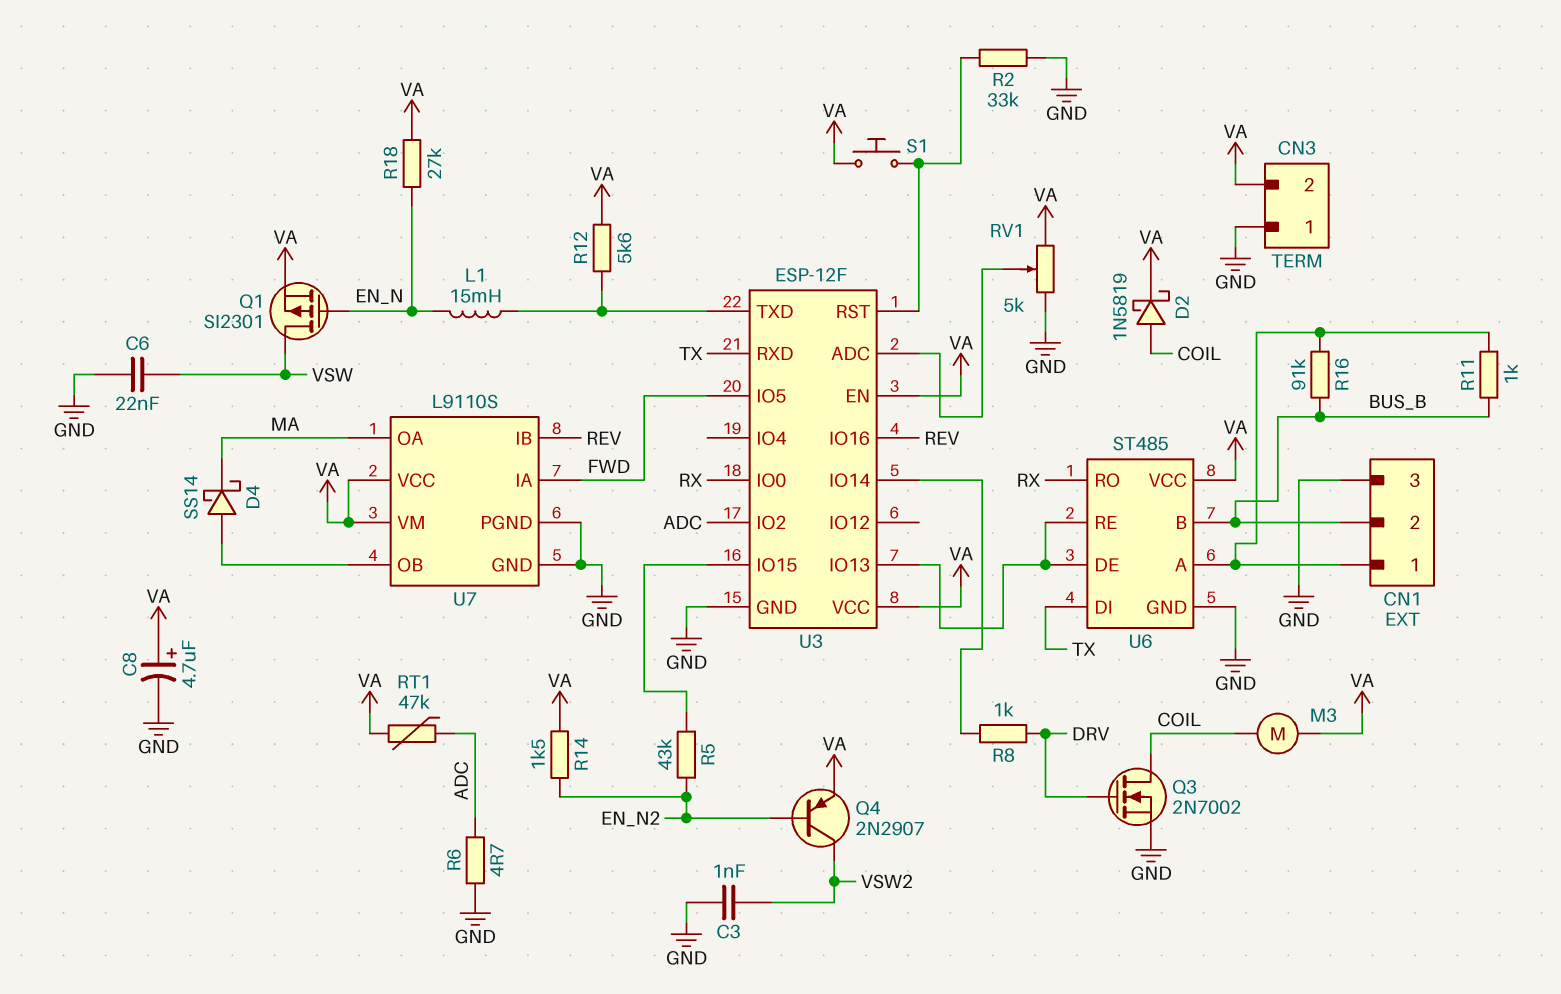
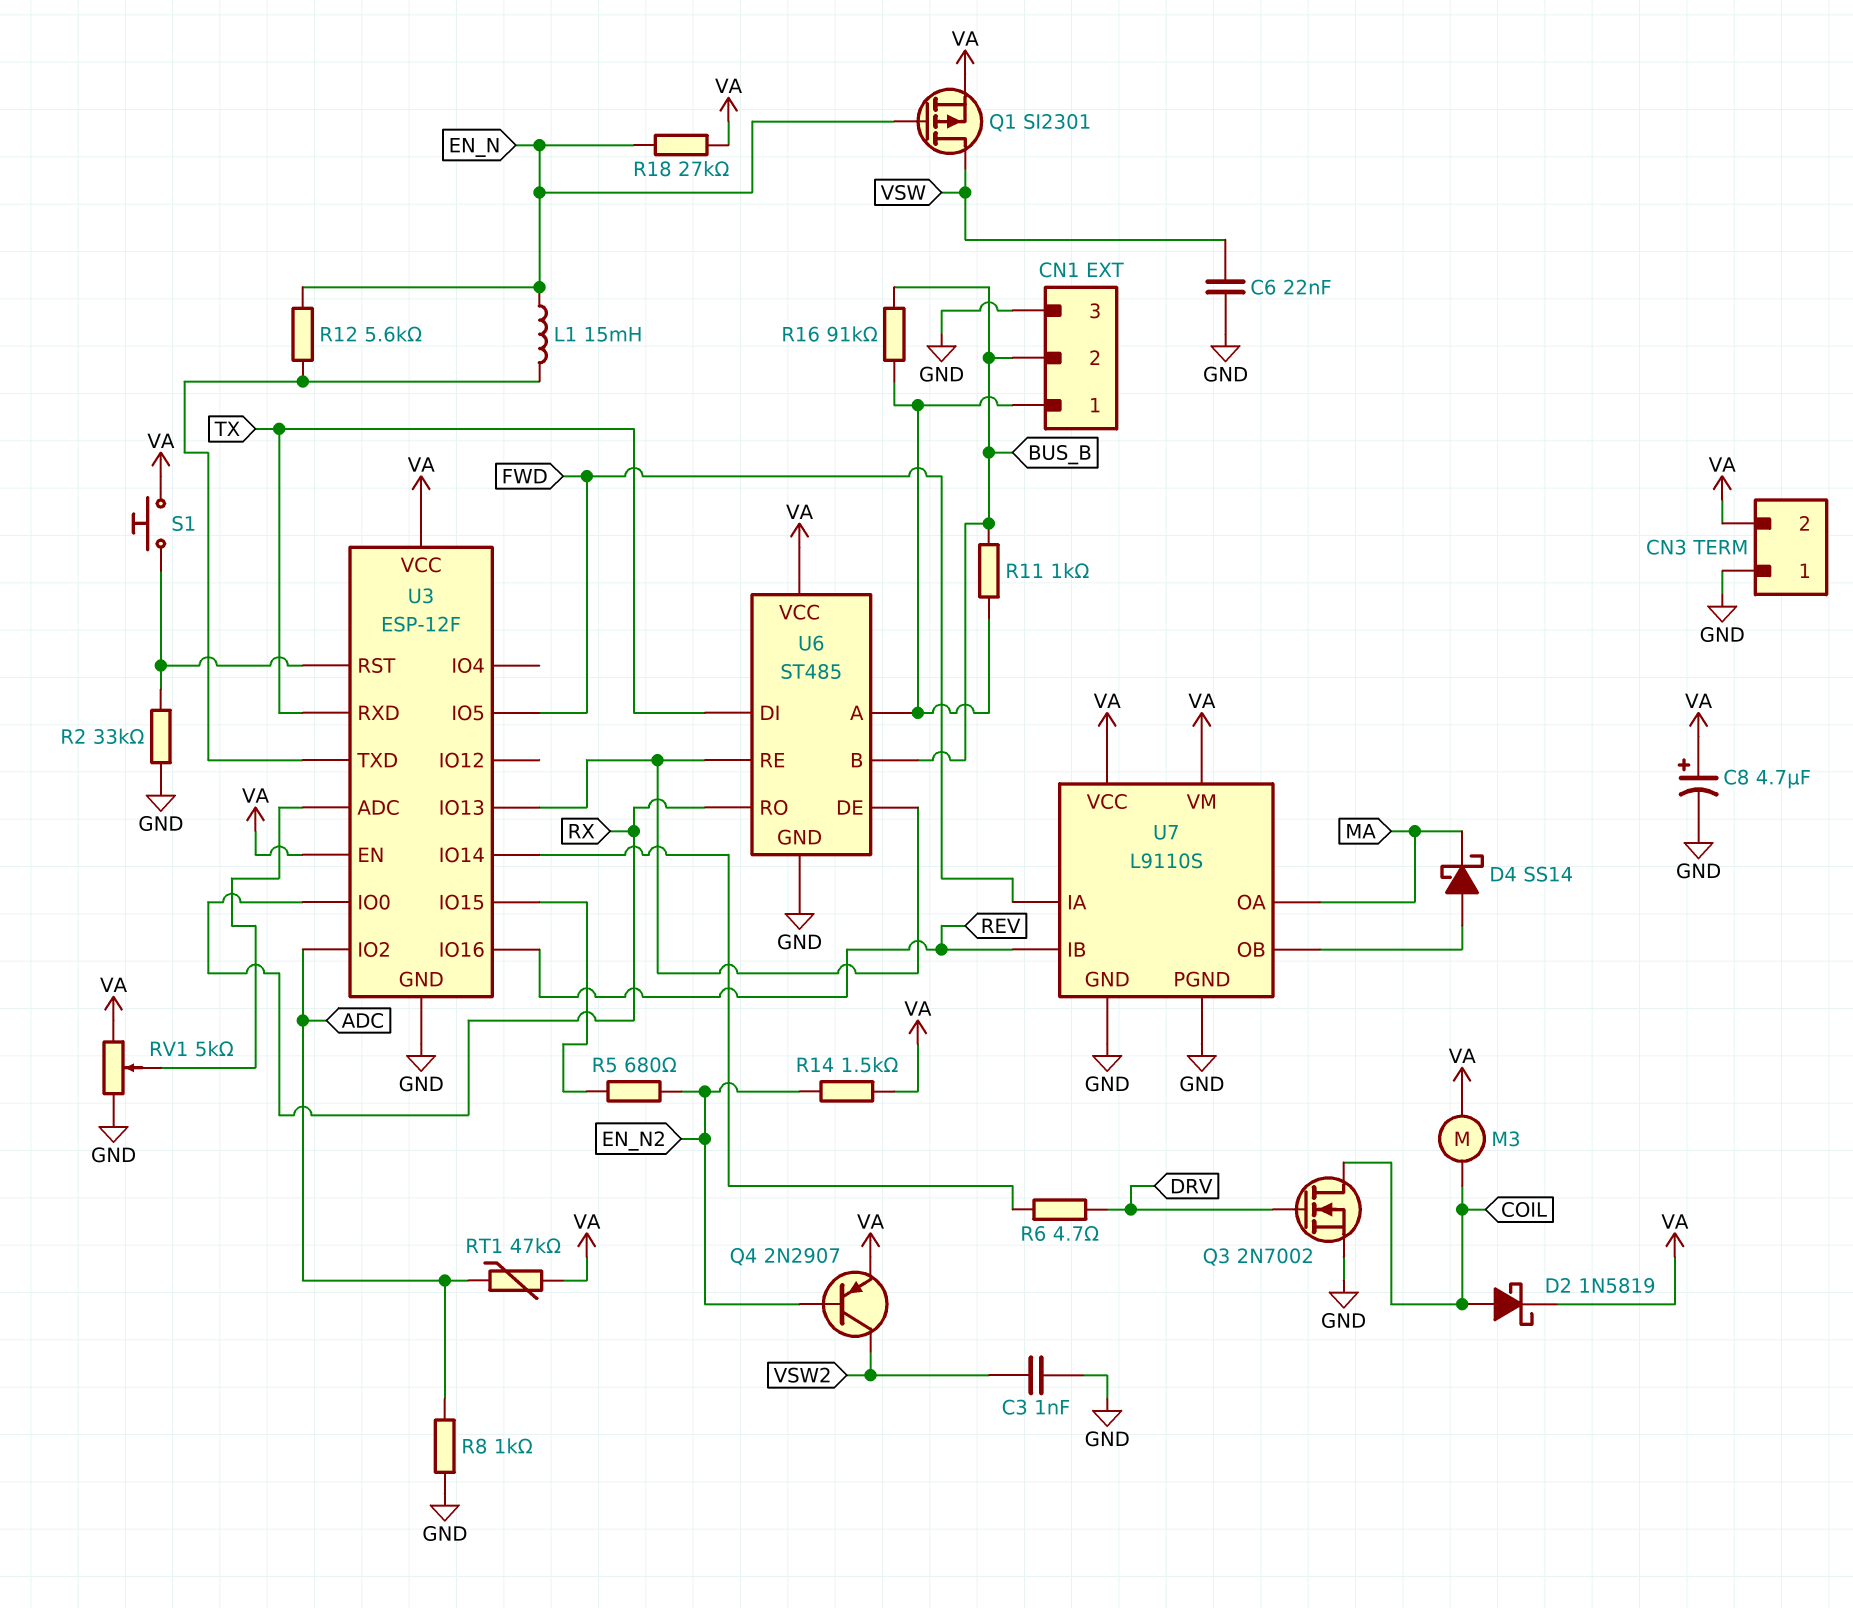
R5: 43k (EN_N2, U3/IO15) -> 680 (EN_N2, U3/IO15)
R6: 4.7 (ADC, GND) -> 4.7 (DRV, U3/IO14)
R8: 1k (DRV, U3/IO14) -> 1k (ADC, GND)
R12: 5.6k (U3/TXD, VA) -> 5.6k (EN_N, U3/TXD)

